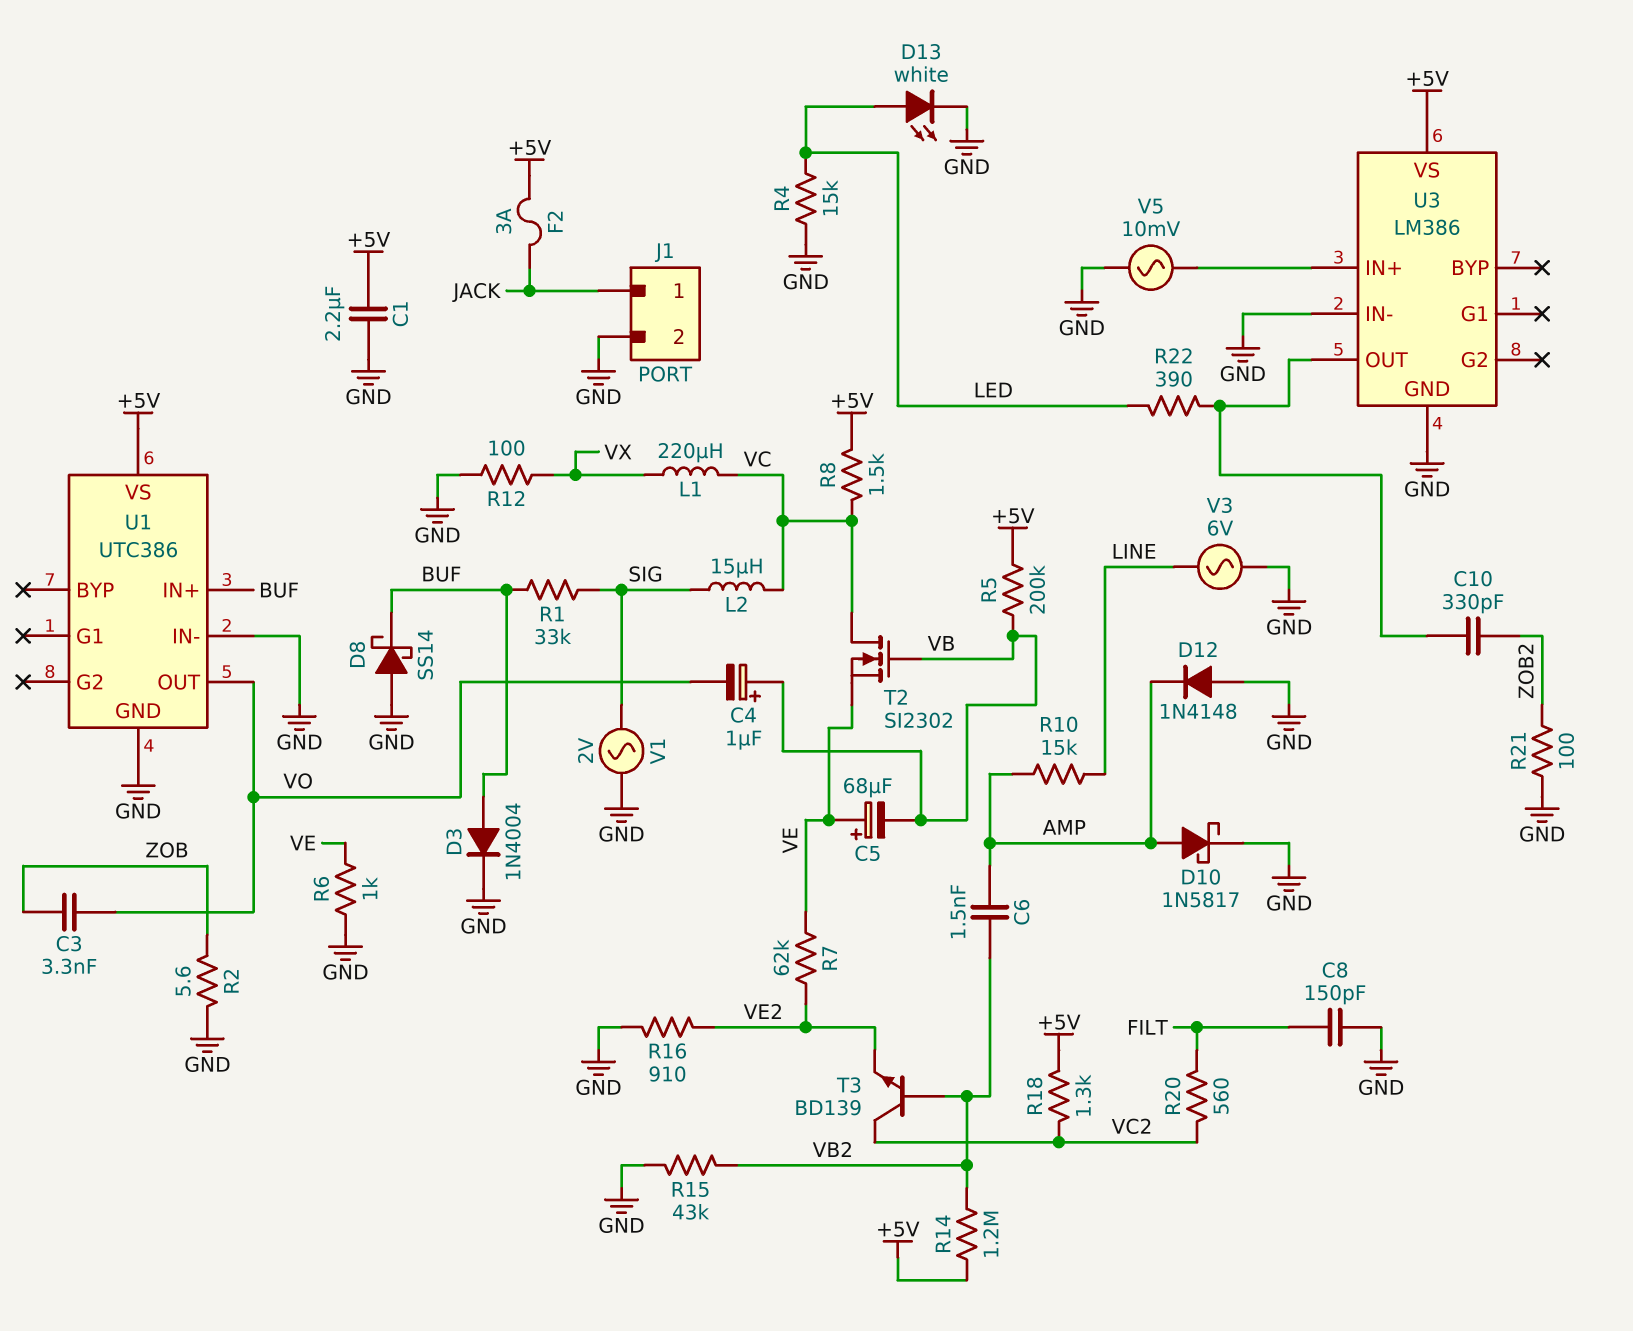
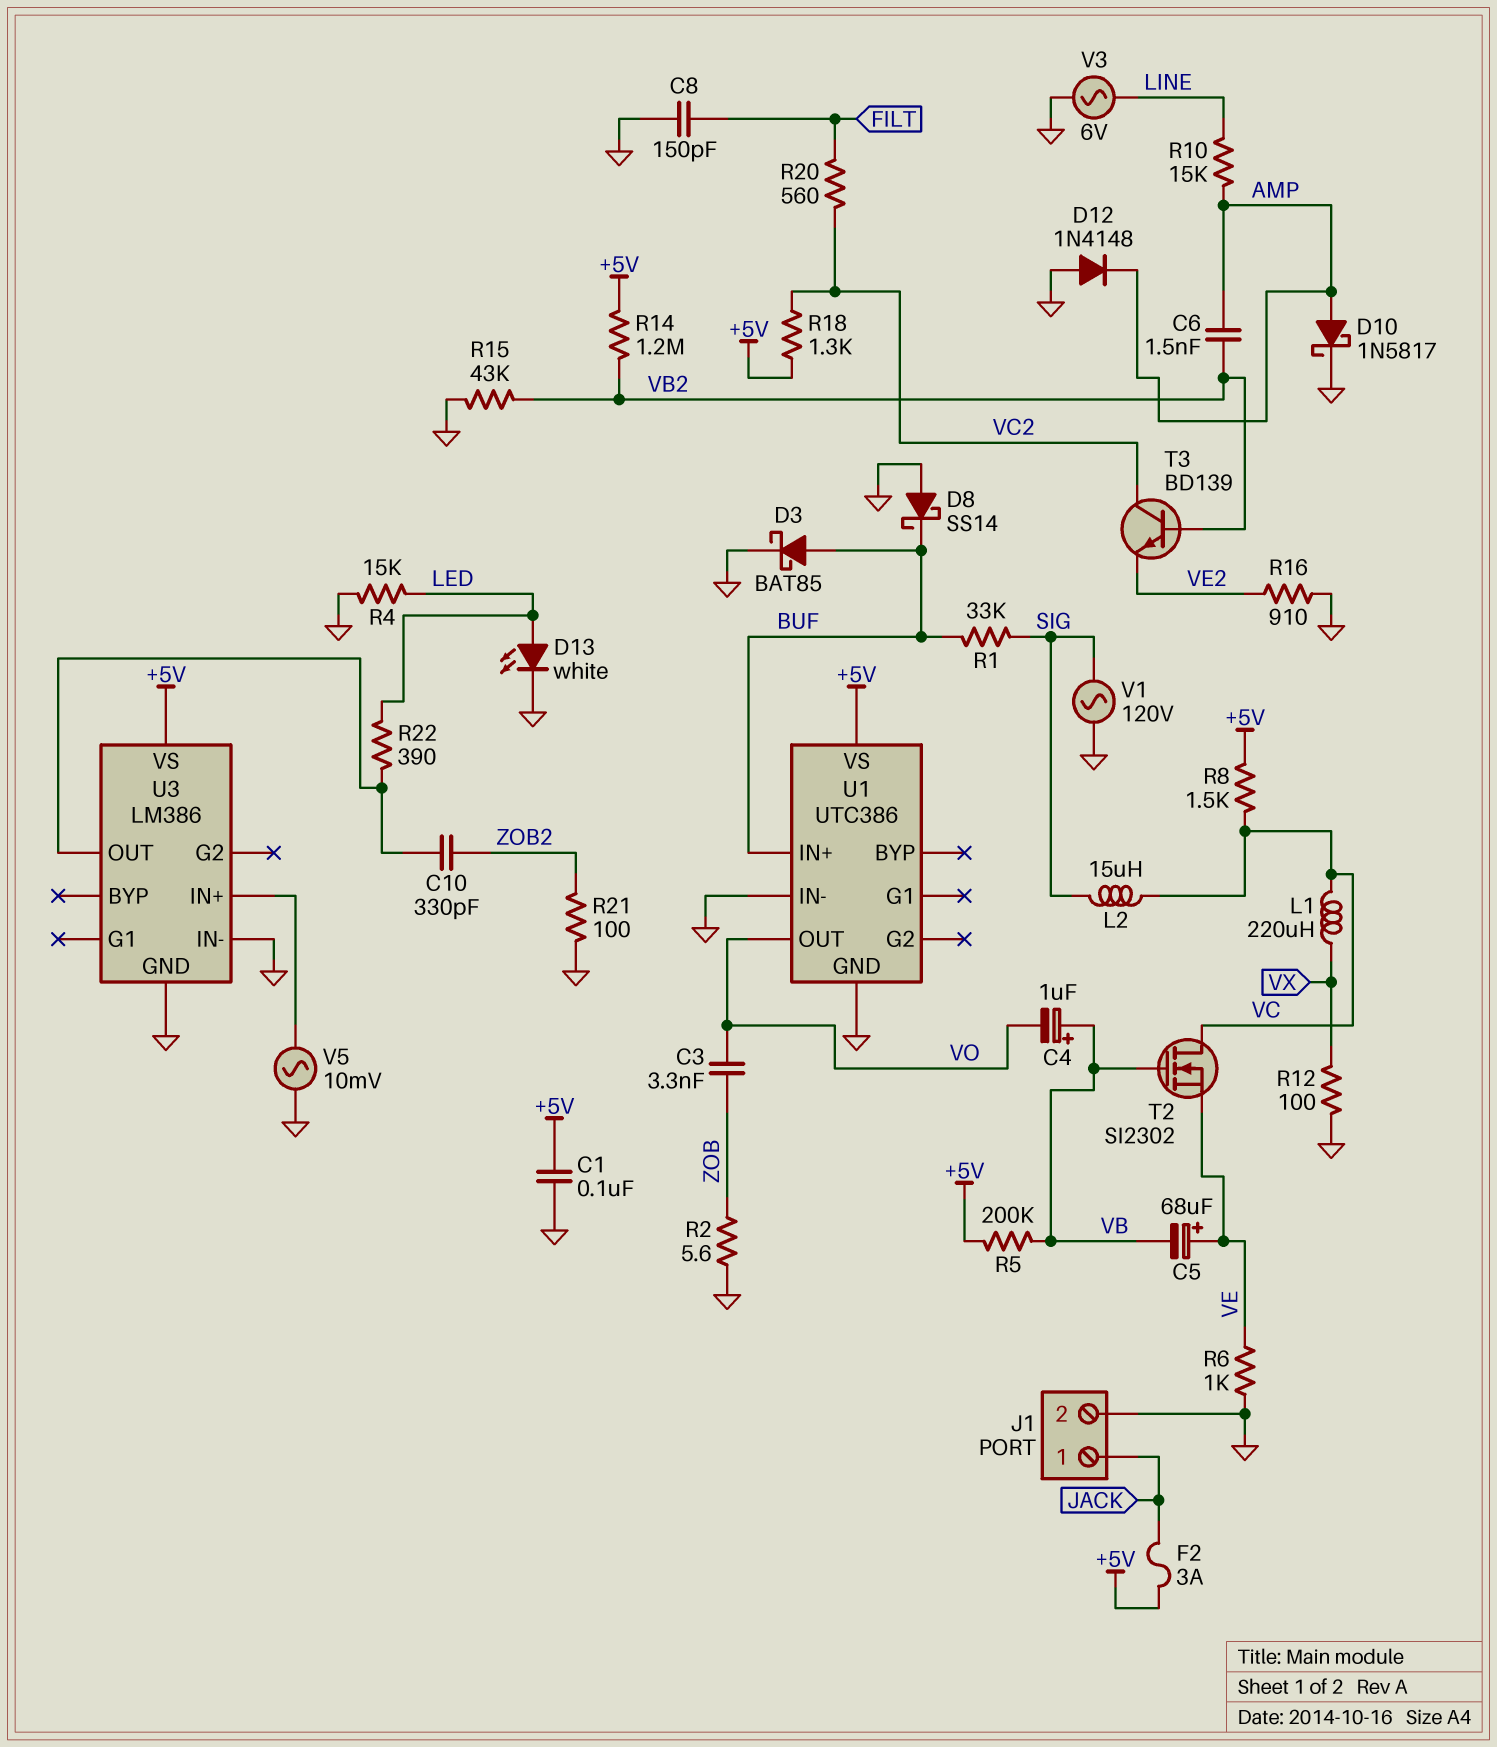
C1: 2.2uF (+5V, GND) -> 100nF (+5V, GND)
D3: diode 1N4004 (A BUF, K GND) -> schottky BAT85 (A BUF, K GND)
R7: 62k (VE, VE2) -> none
V1: AC 2V (GND, SIG) -> AC 120V (GND, SIG)

